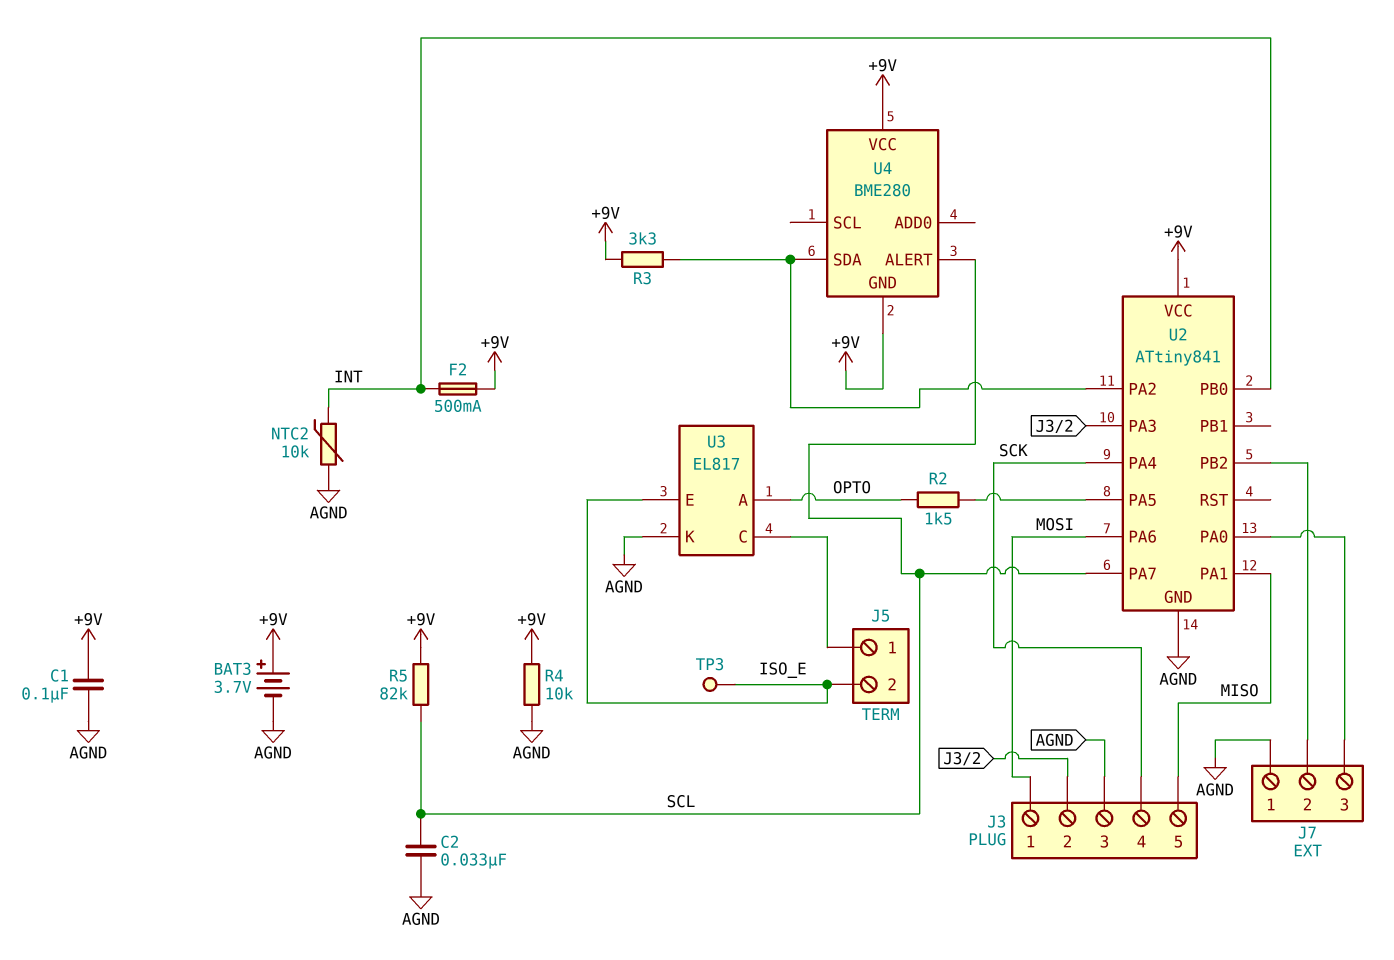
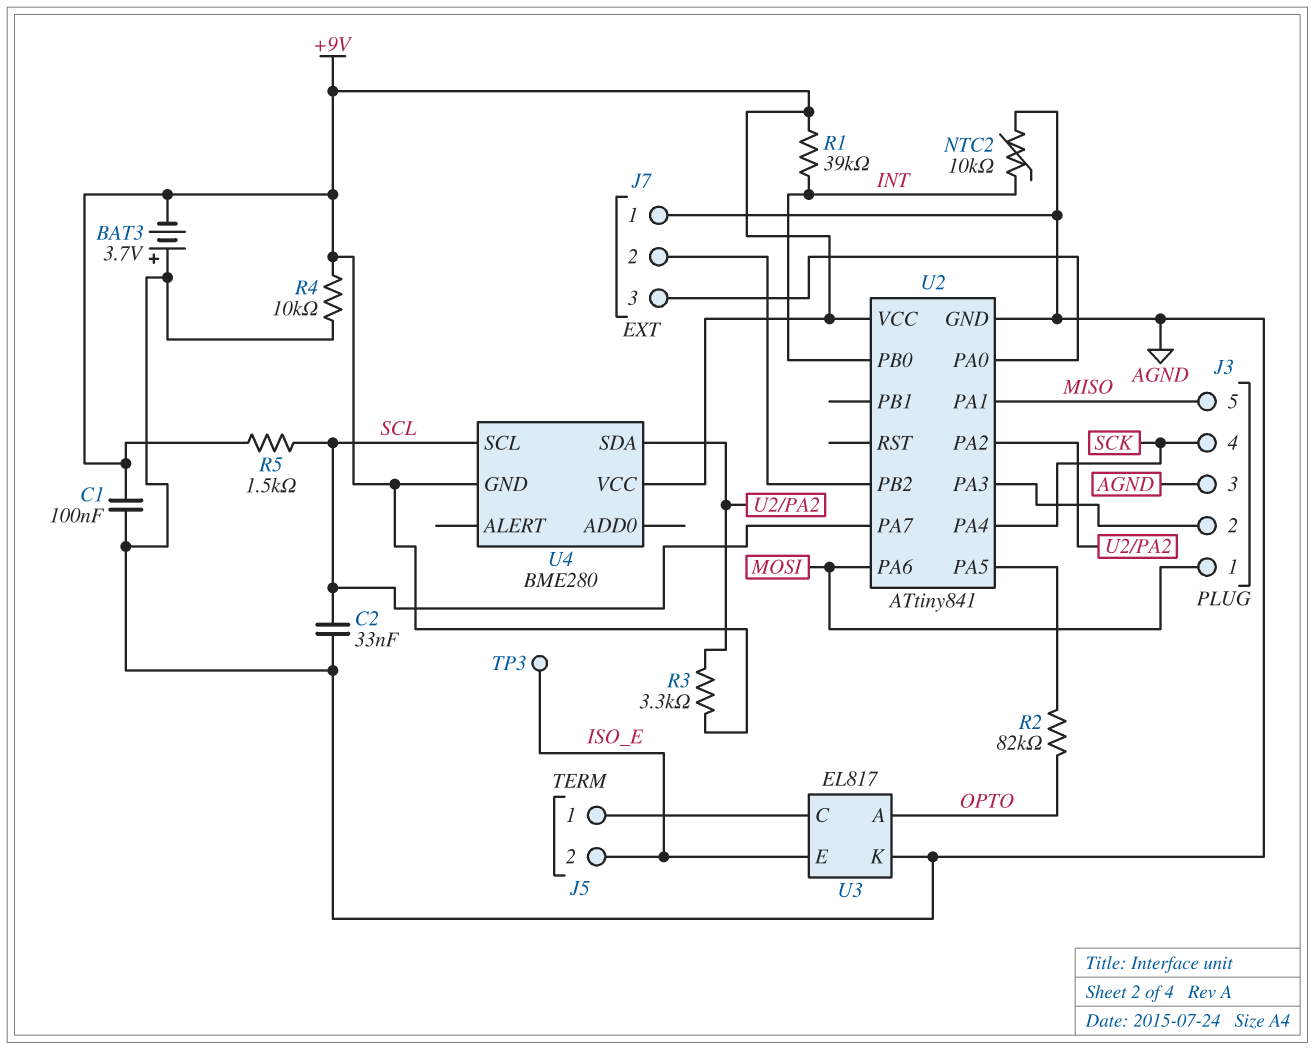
BAT3: 3.7V (plus +9V, minus AGND) -> 3.7V (plus AGND, minus +9V)
F2: 500mA (+9V, INT) -> none
R1: none -> 39k (+9V, INT)
R2: 1.5k (OPTO, U2/PA5) -> 82k (OPTO, U2/PA5)
R5: 82k (+9V, SCL) -> 1.5k (+9V, SCL)
U4 pin ALERT: SCL -> none
U4 pin SCL: none -> SCL

